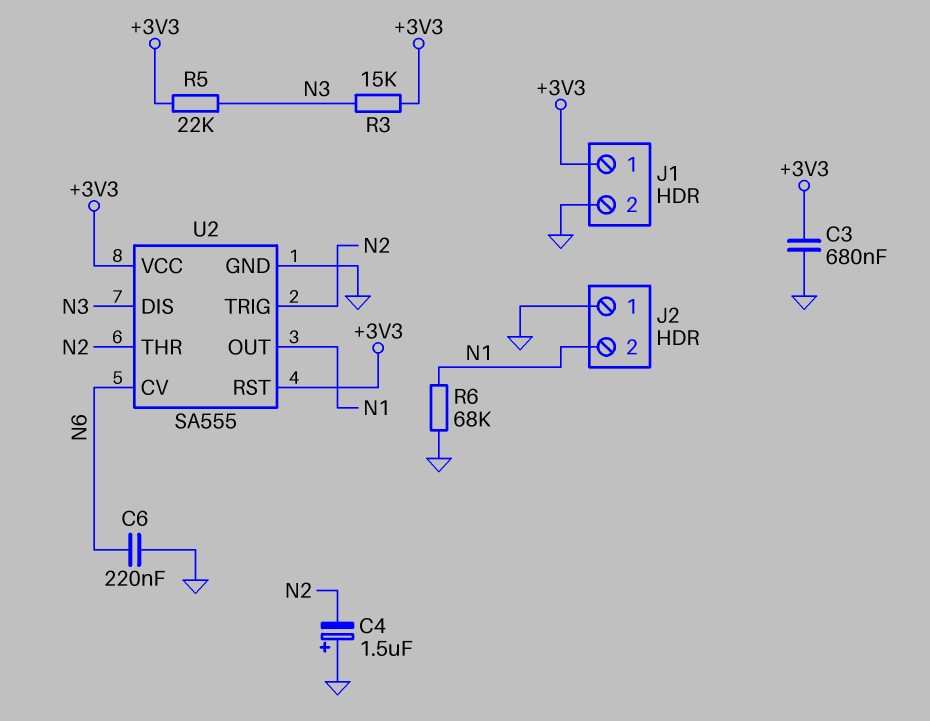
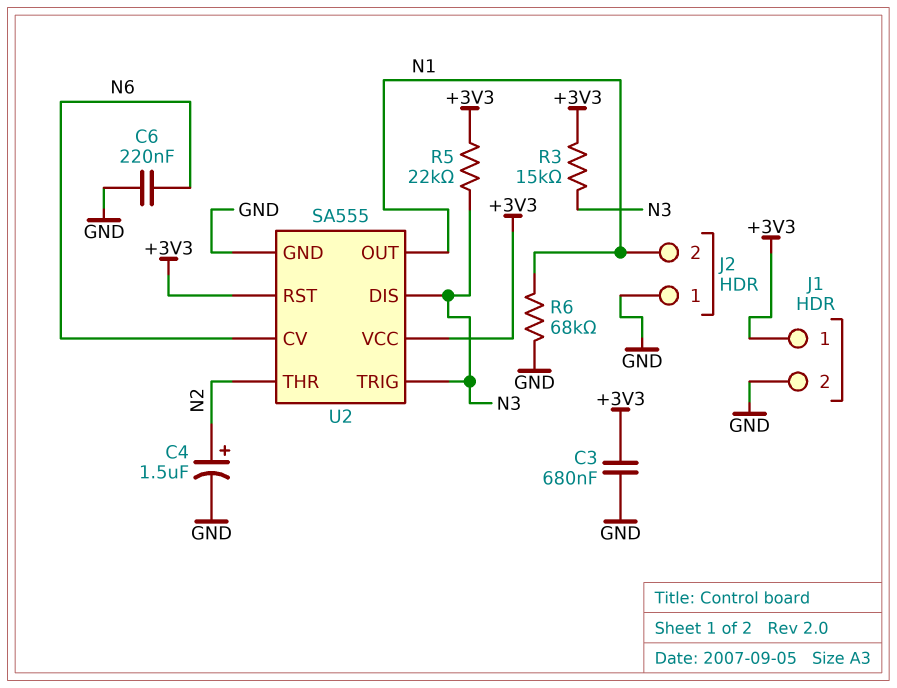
C4: 1.5uF (plus GND, minus N2) -> 1.5uF (plus N2, minus GND)
U2 pin TRIG: N2 -> N3

